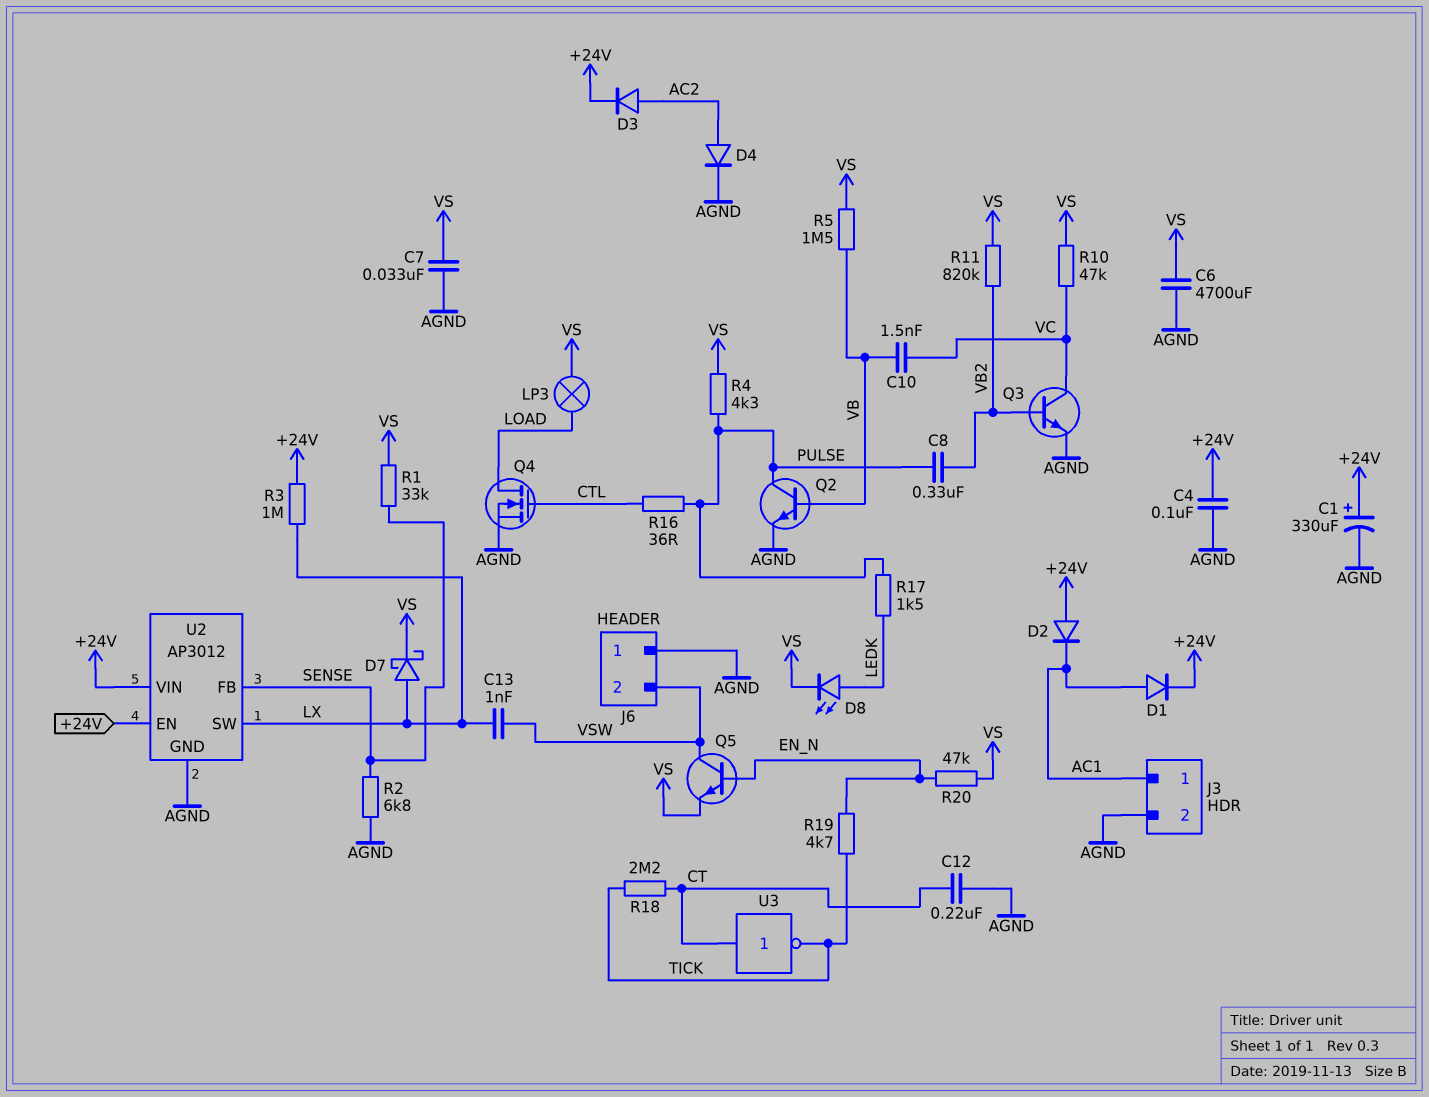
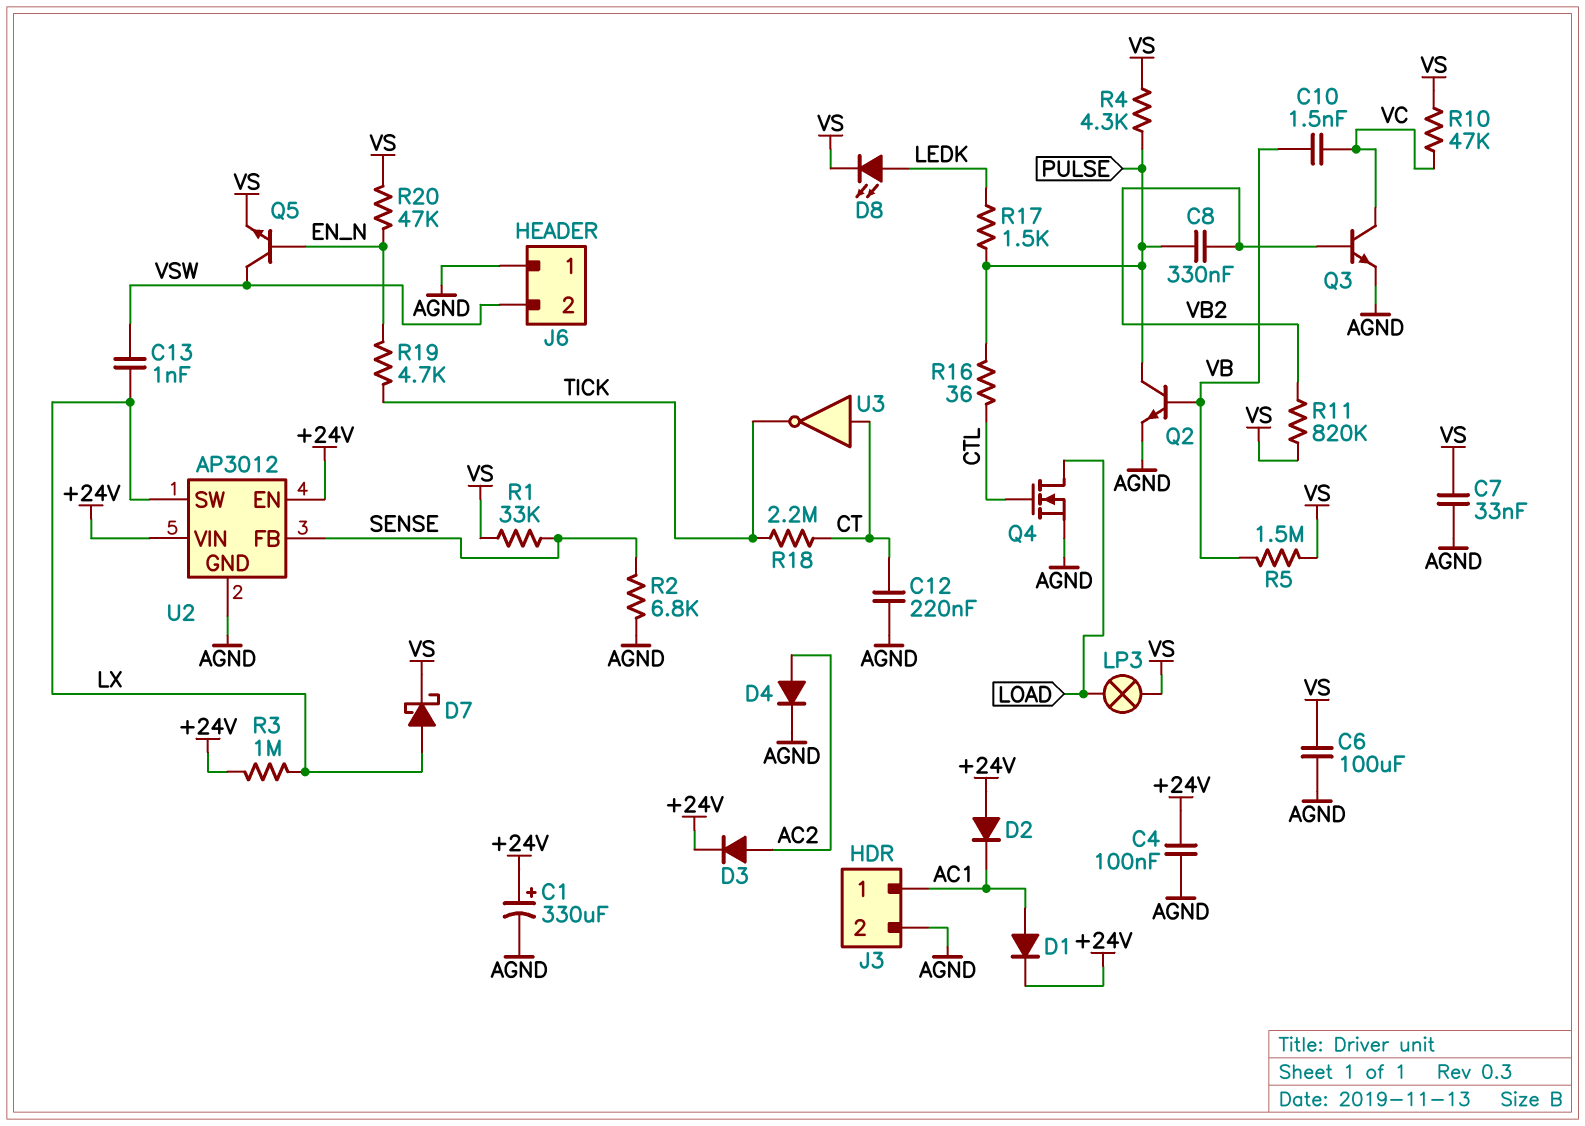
C6: 4700uF (AGND, VS) -> 100uF (AGND, VS)

